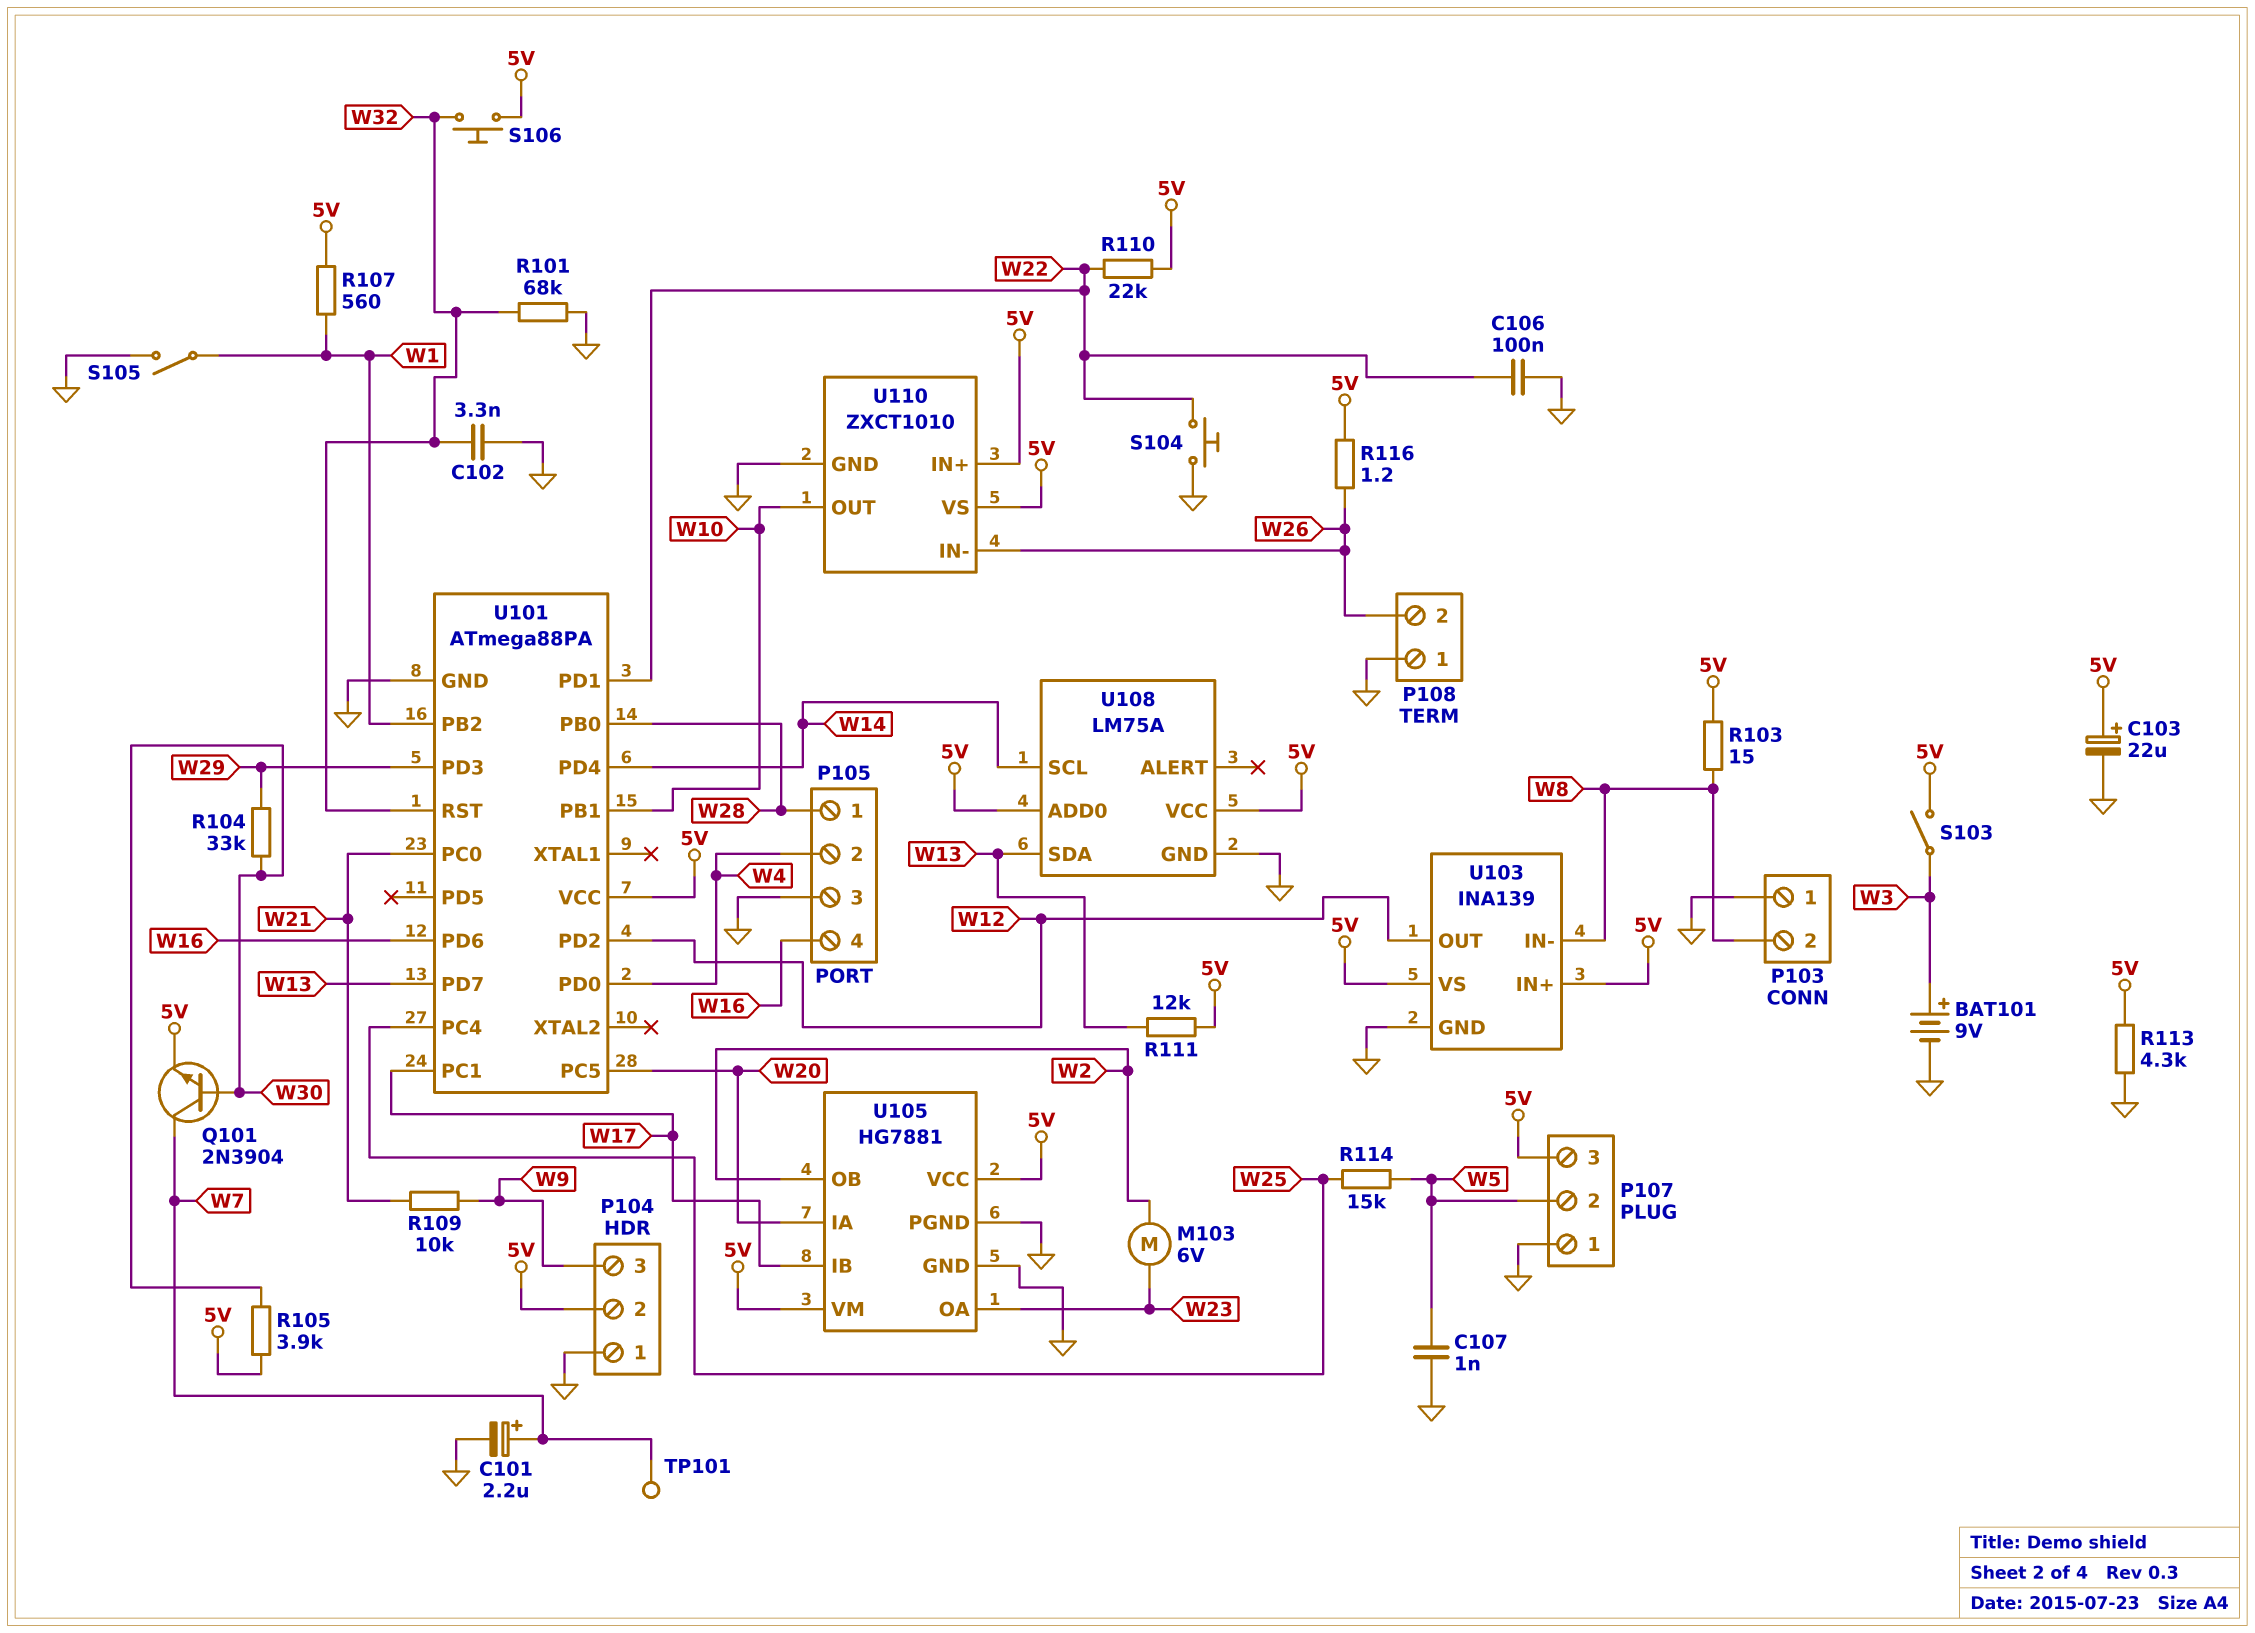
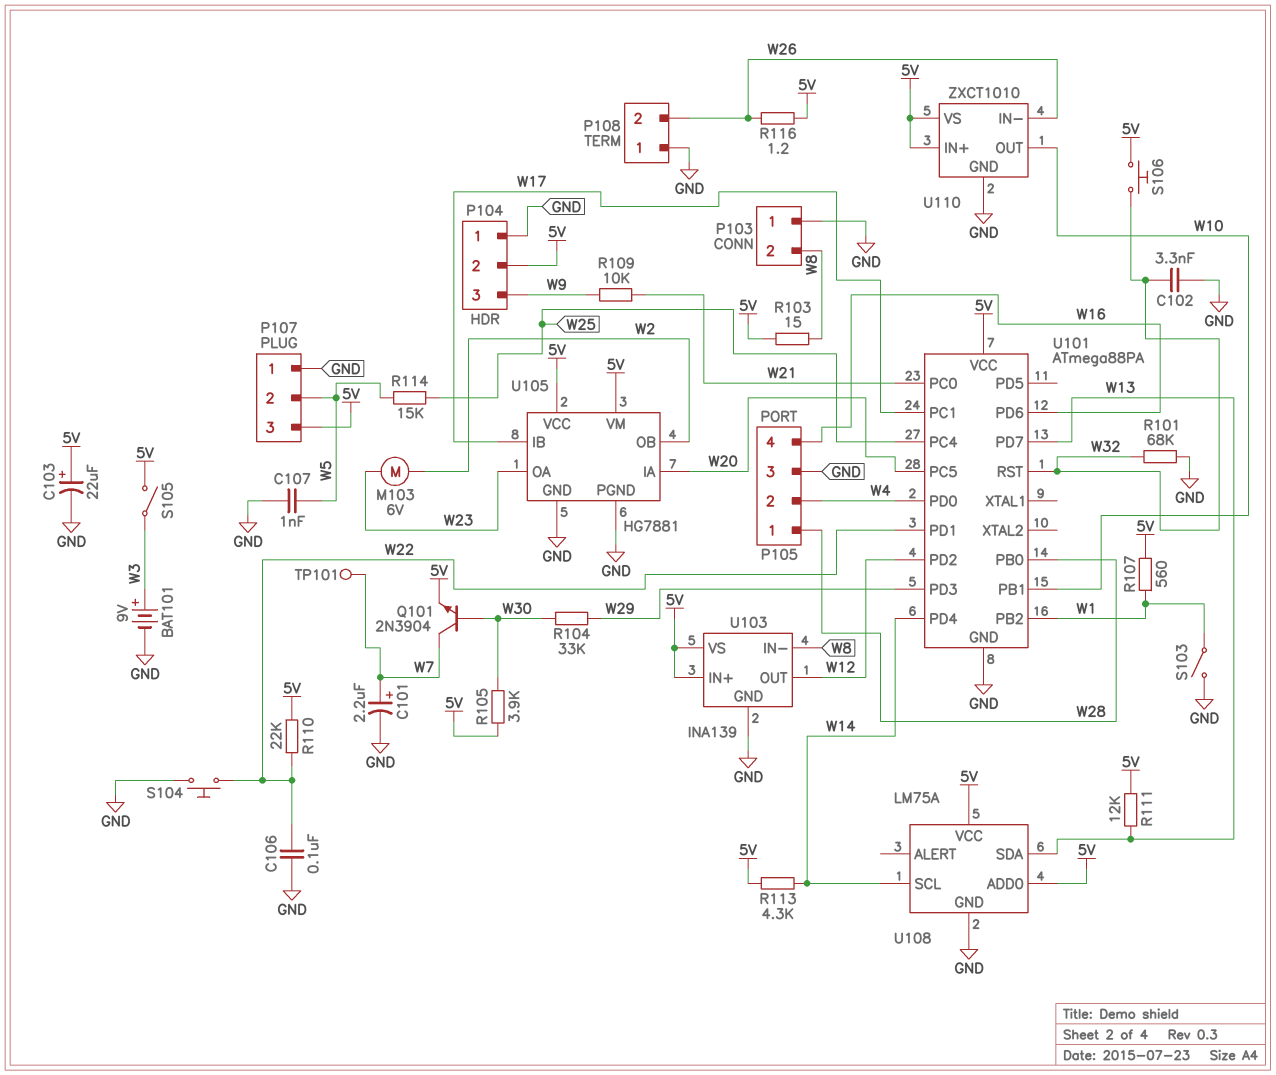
R113: 4.3k (5V, GND) -> 4.3k (5V, W14)
S103: switch (5V, W3) -> switch (GND, W1)
S105: switch (GND, W1) -> switch (5V, W3)

